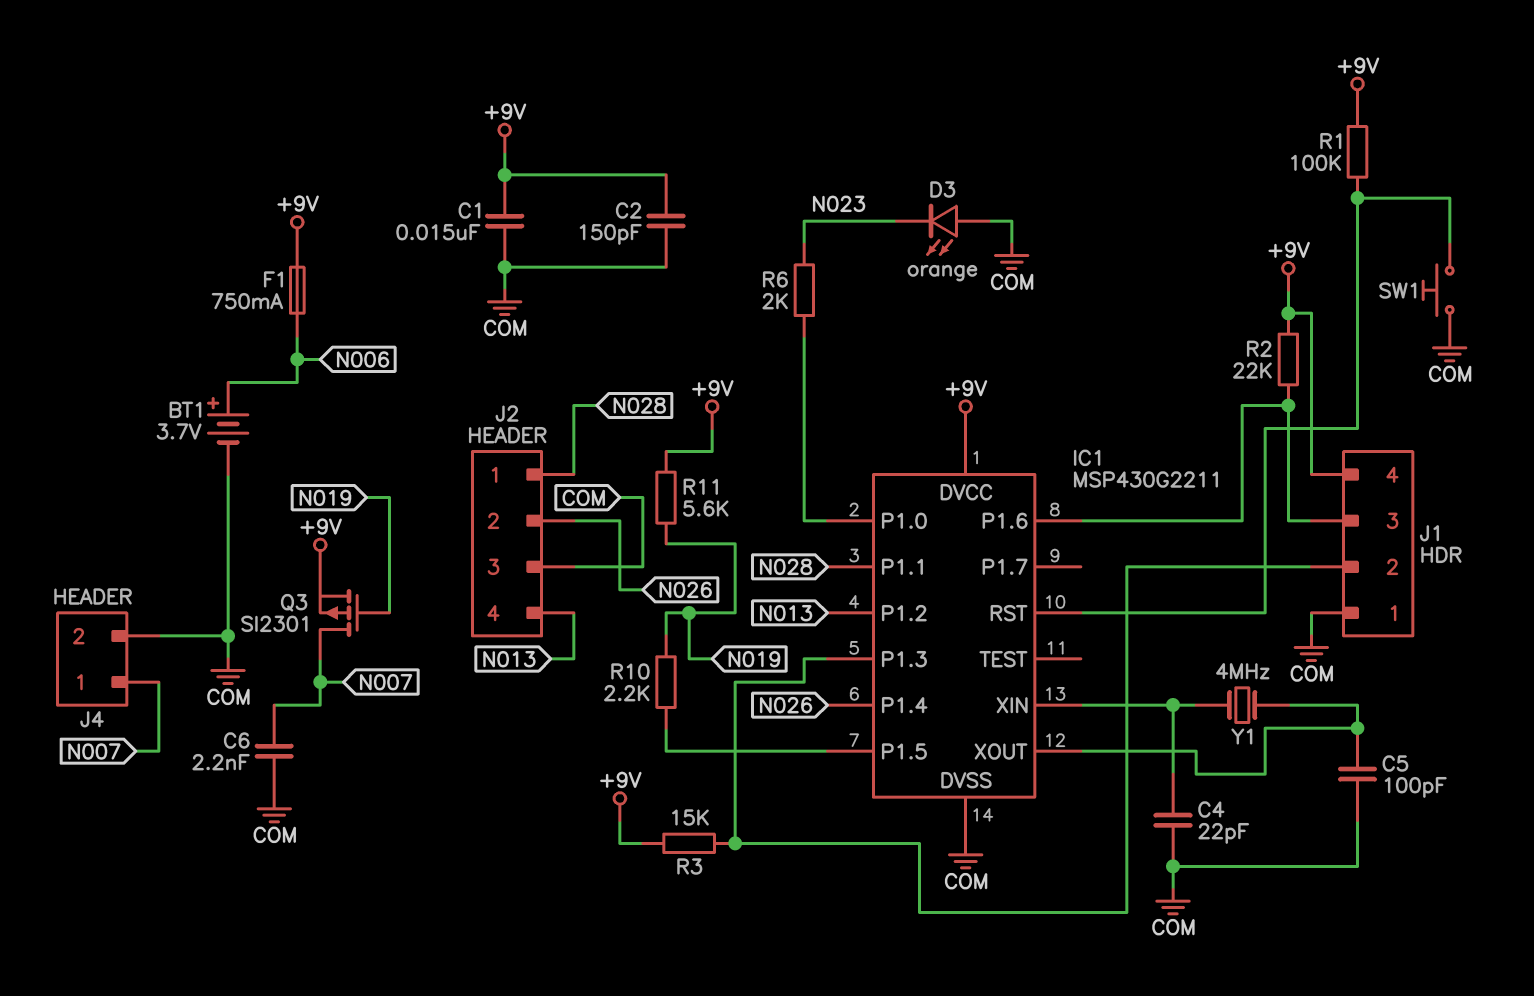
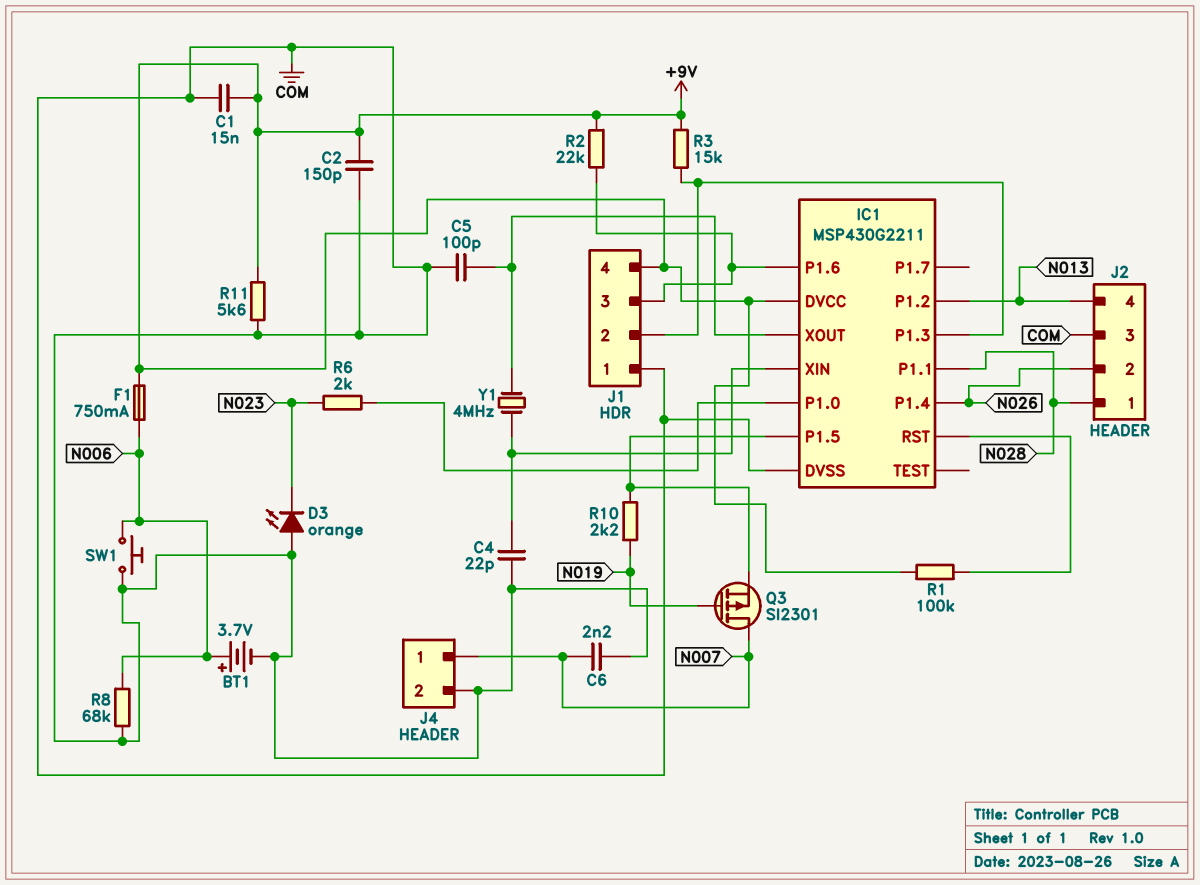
Q3: PMOS SI2301 (G N019, D N007, S +9V) -> PMOS SI2301 (G N019, D N007, S IC1/P1.5)
R8: none -> 68k (COM, N006)
R11: 5.6k (+9V, N019) -> 5.6k (+9V, COM)
SW1: button (COM, IC1/RST) -> button (COM, N006)

